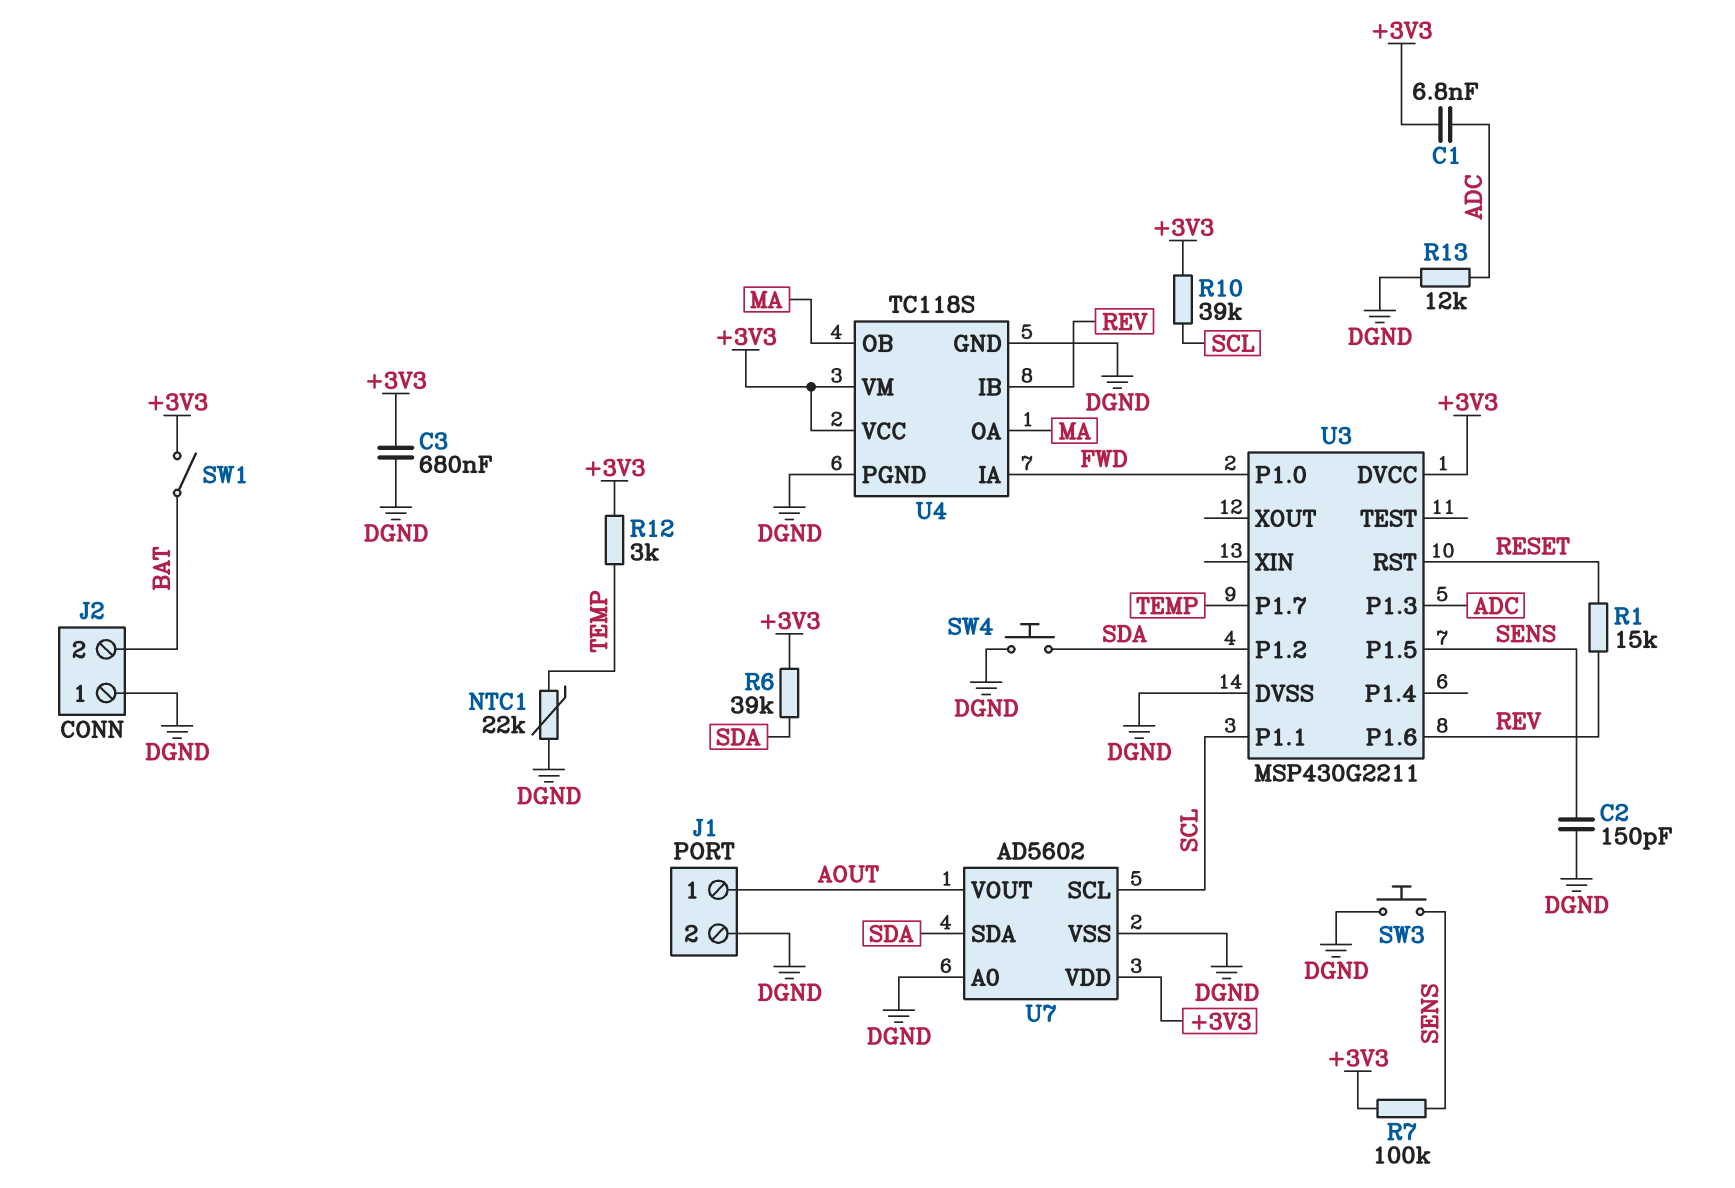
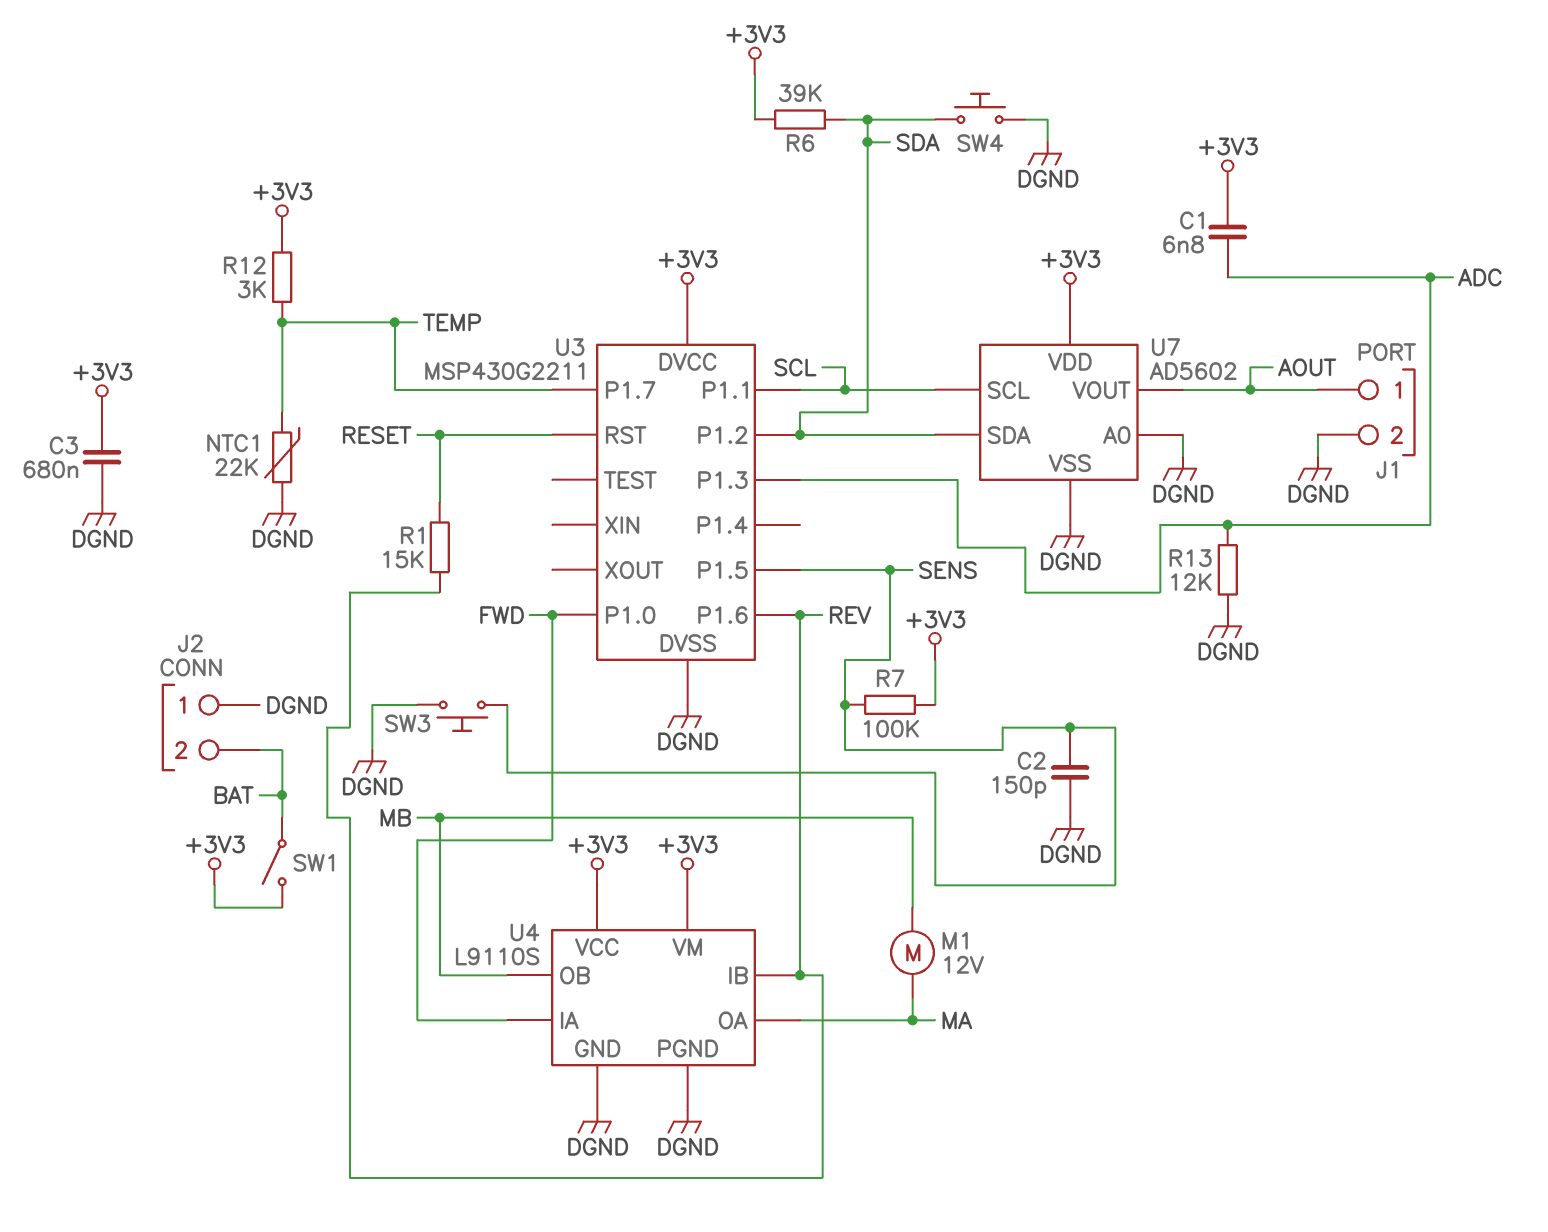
M1: none -> motor 12V (MA, MB)
R10: 39k (+3V3, SCL) -> none
U4: TC118S -> L9110S
U4 pin OB: MA -> MB

